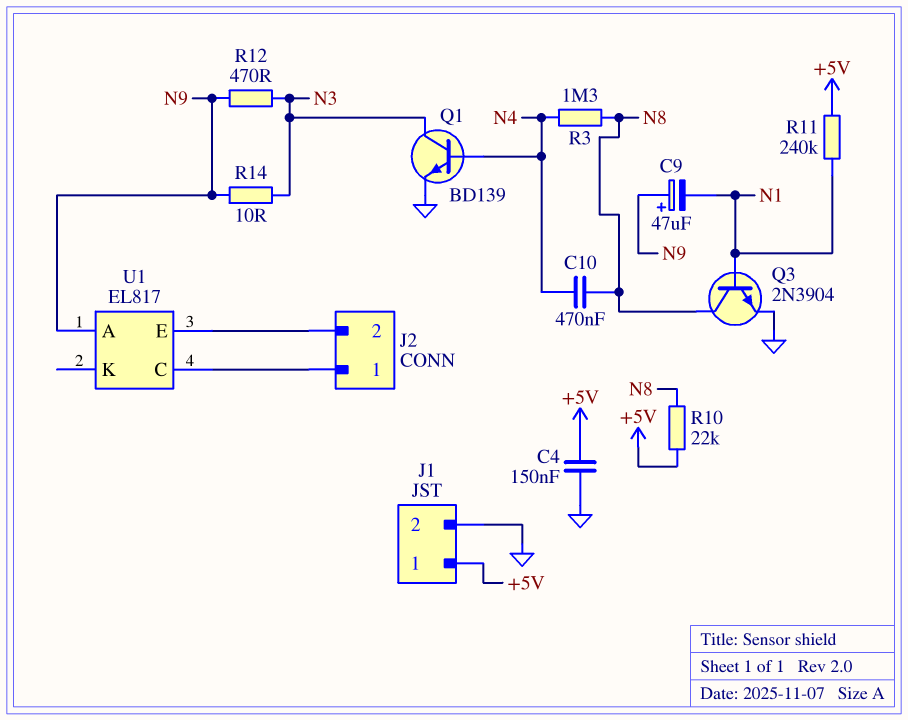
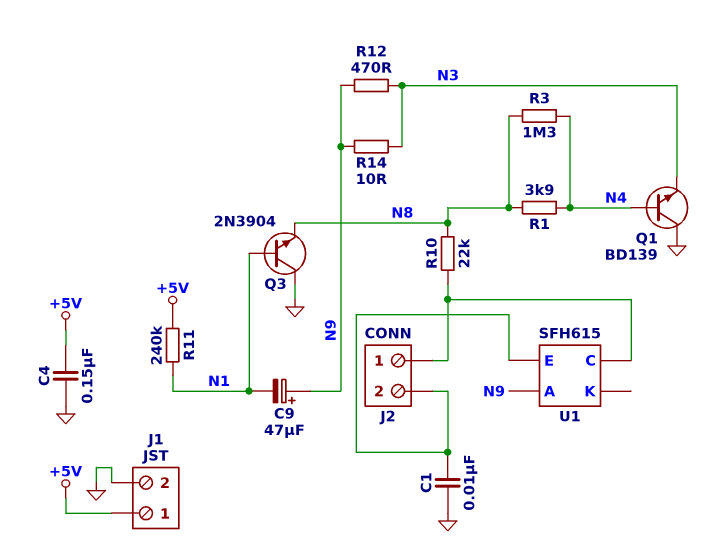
C1: none -> 10nF (GND, J2/2)
C10: 470nF (N4, N8) -> none
Q1: NPN BD139 (B N4, C N3, E GND) -> NPN BD139 (B N4, C GND, E N3)
Q3: NPN 2N3904 (B N1, C N8, E GND) -> NPN 2N3904 (B N1, C GND, E N8)
R1: none -> 3.9k (N4, N8)
R10: 22k (+5V, N8) -> 22k (J2/1, N8)
U1: EL817 -> SFH615

